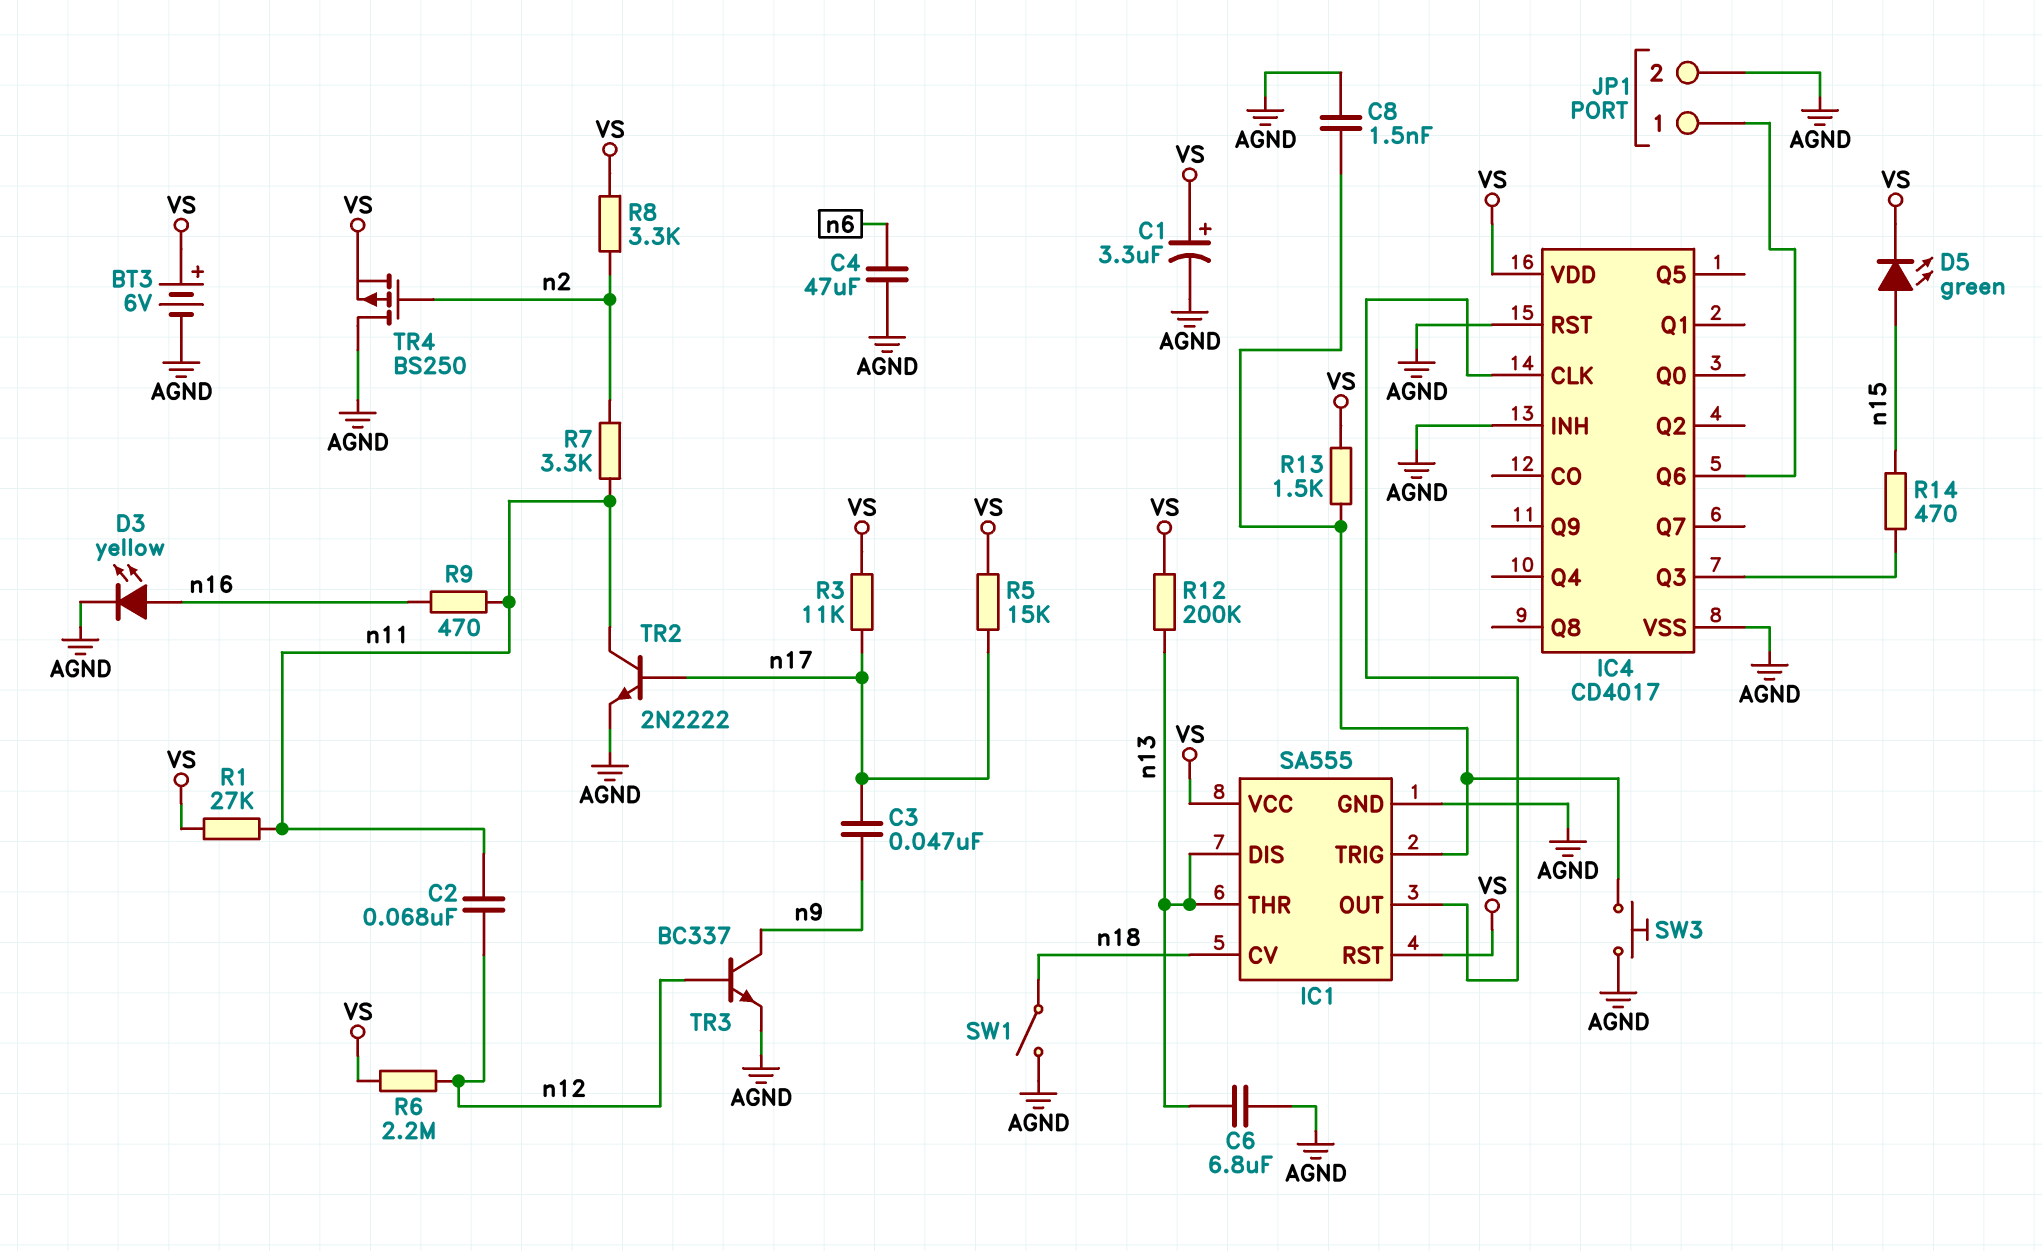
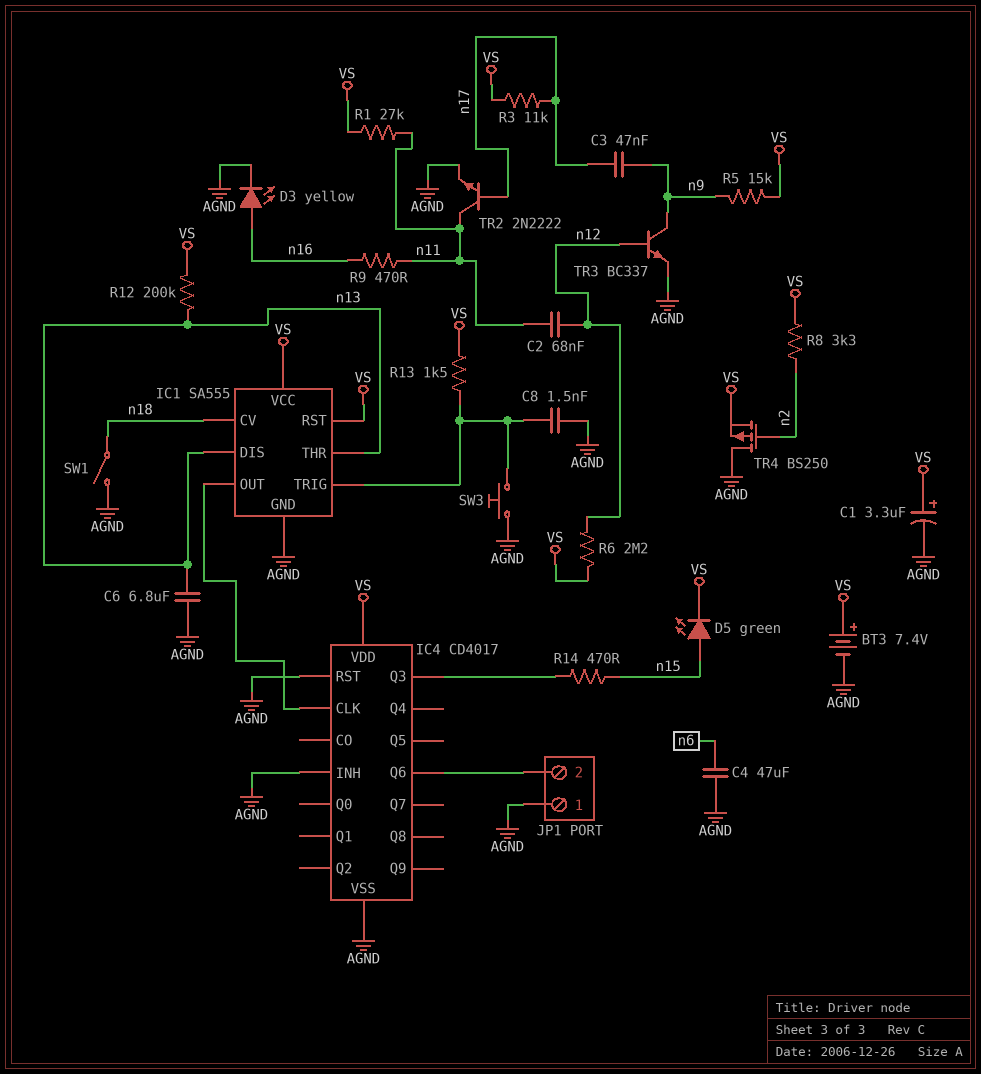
BT3: 6V (plus VS, minus AGND) -> 7.4V (plus VS, minus AGND)
JP1 pin 1: IC4/Q6 -> AGND
JP1 pin 2: AGND -> IC4/Q6
R5: 15k (VS, n17) -> 15k (VS, n9)
R7: 3.3k (n2, n11) -> none

